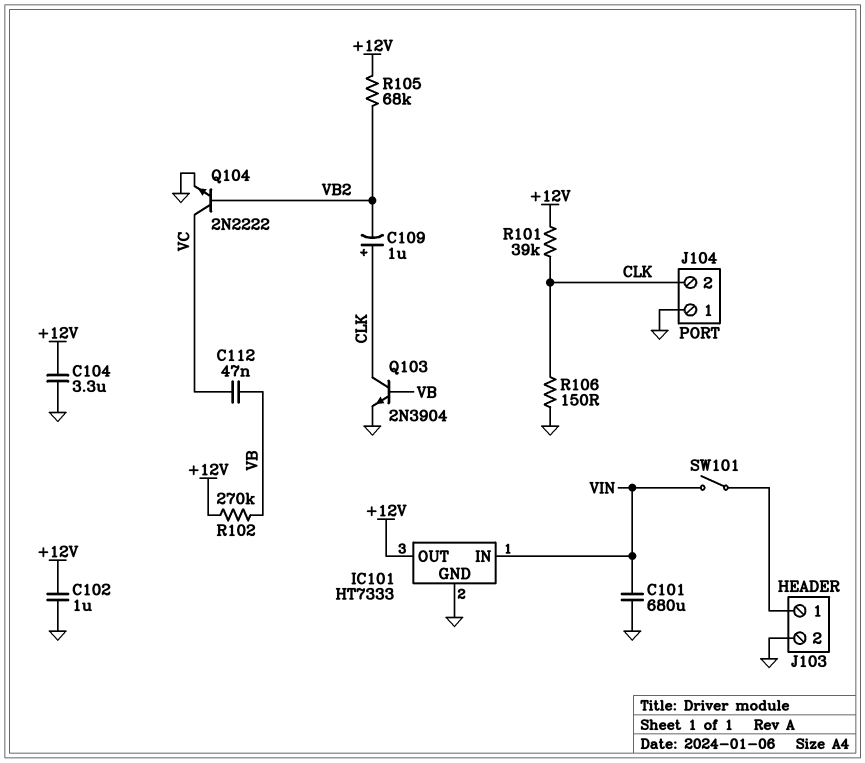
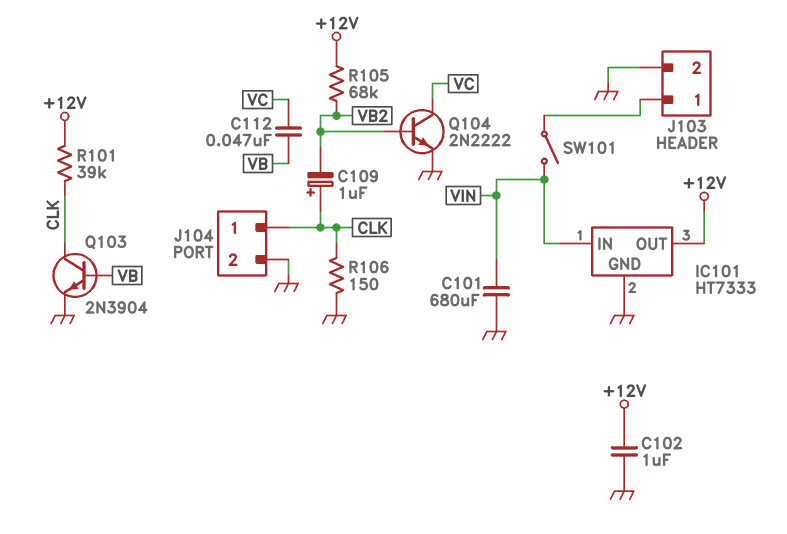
C104: 3.3uF (+12V, GND) -> none
J104 pin 1: GND -> CLK
J104 pin 2: CLK -> GND
R102: 270k (+12V, VB) -> none

